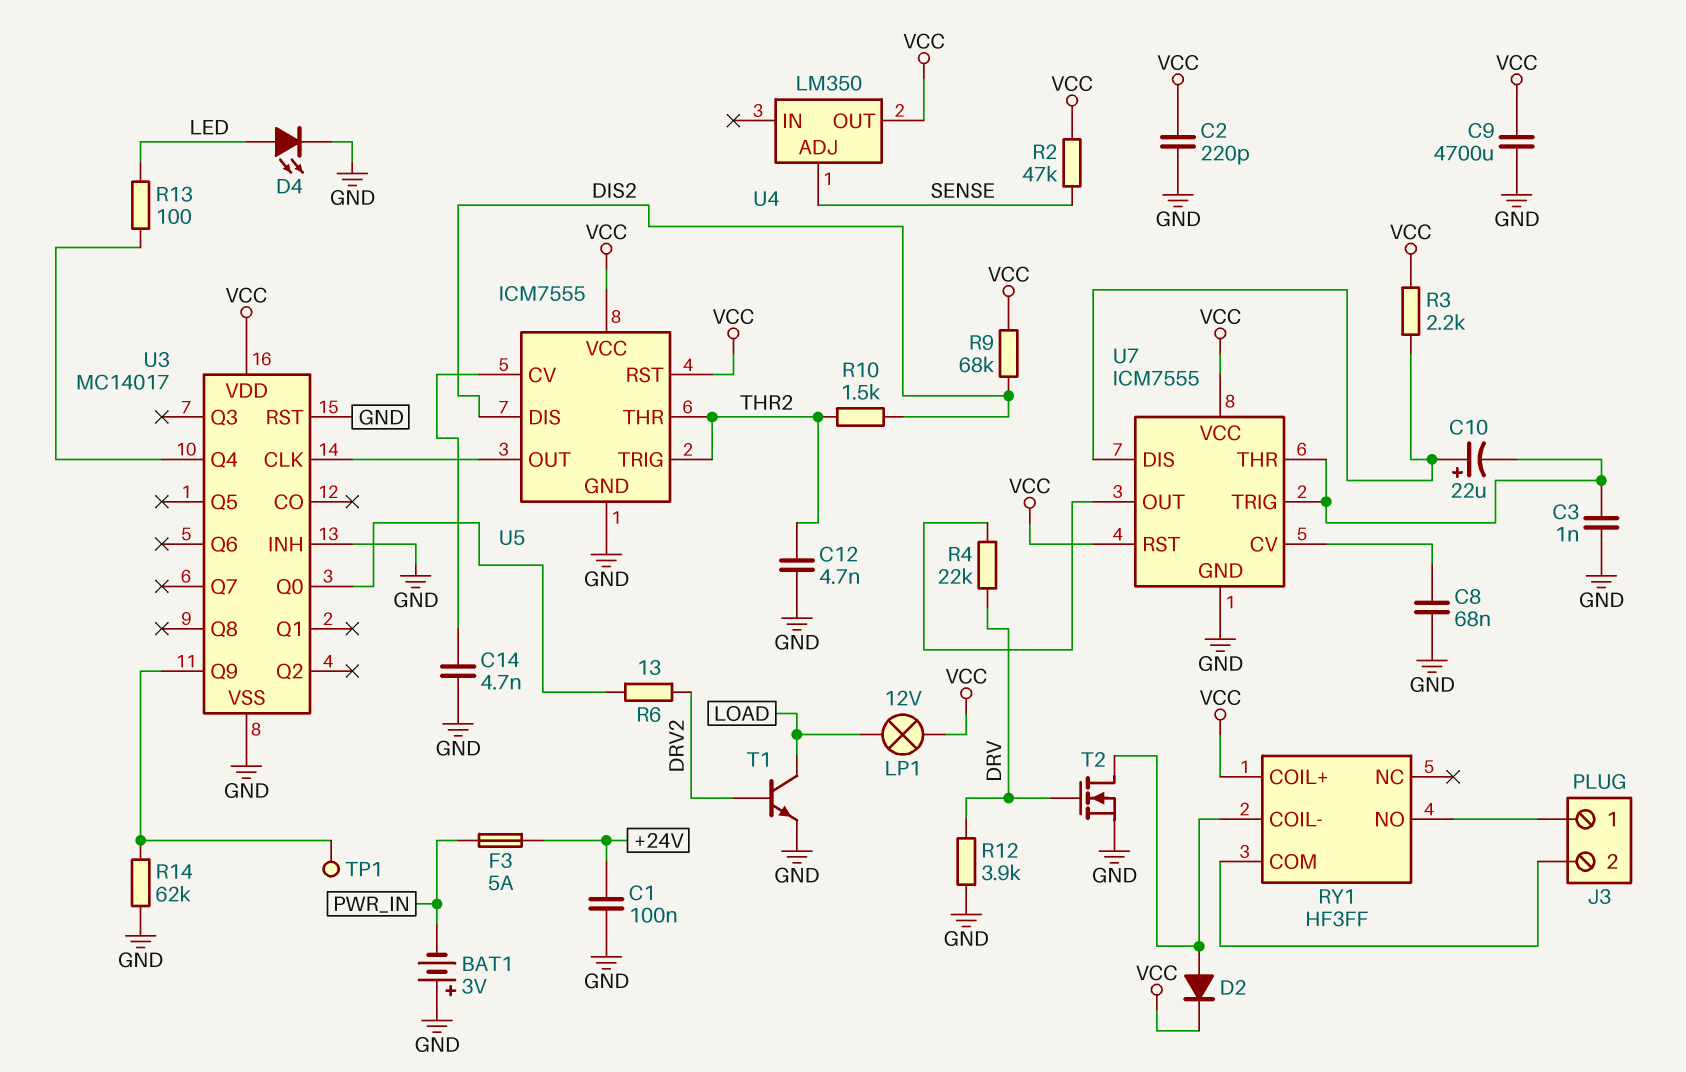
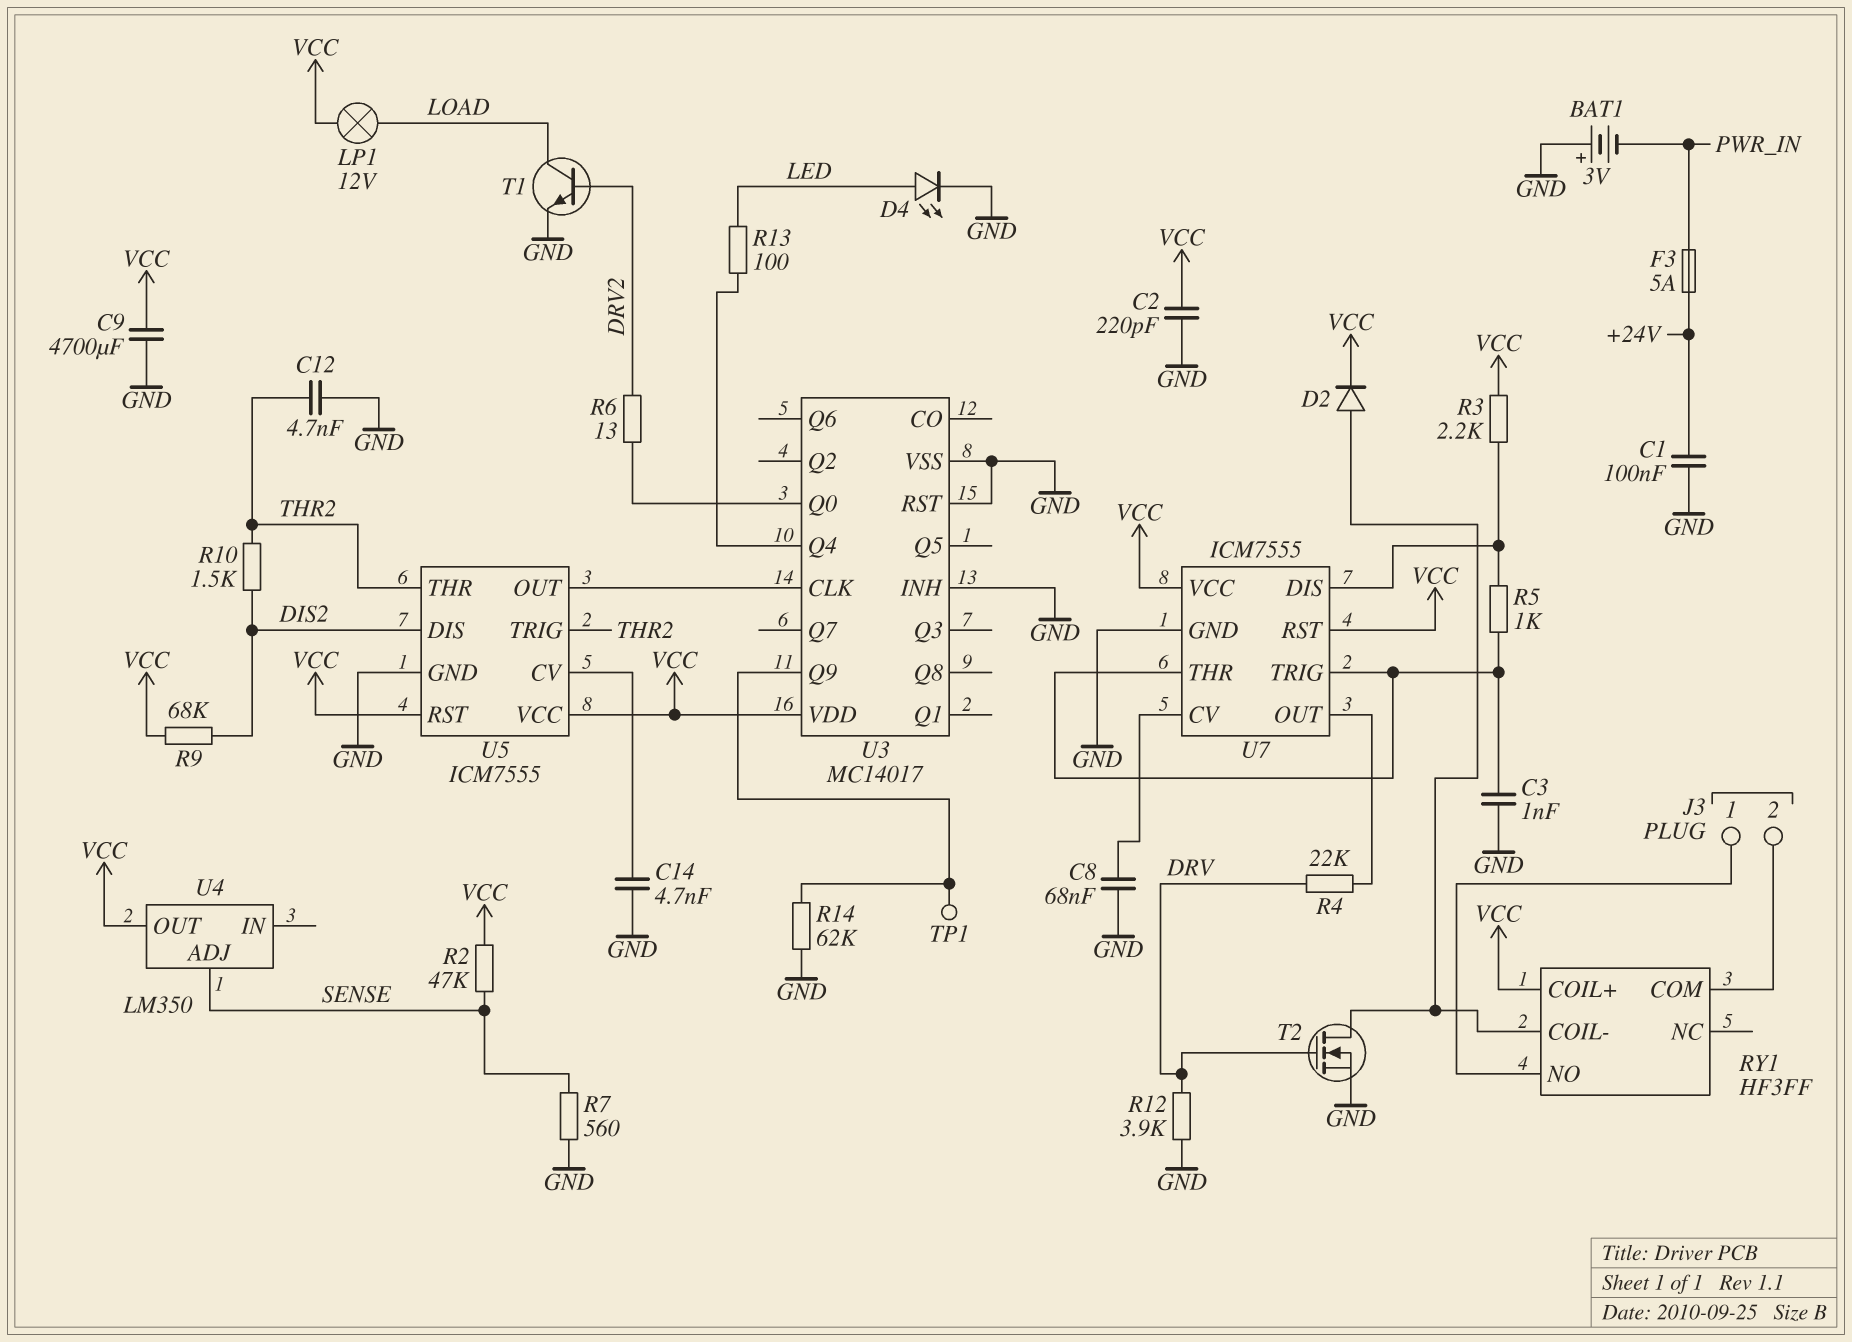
C10: 22uF (plus U7/DIS, minus U7/THR) -> none
R5: none -> 1k (U7/DIS, U7/THR)
R7: none -> 560 (GND, SENSE)

